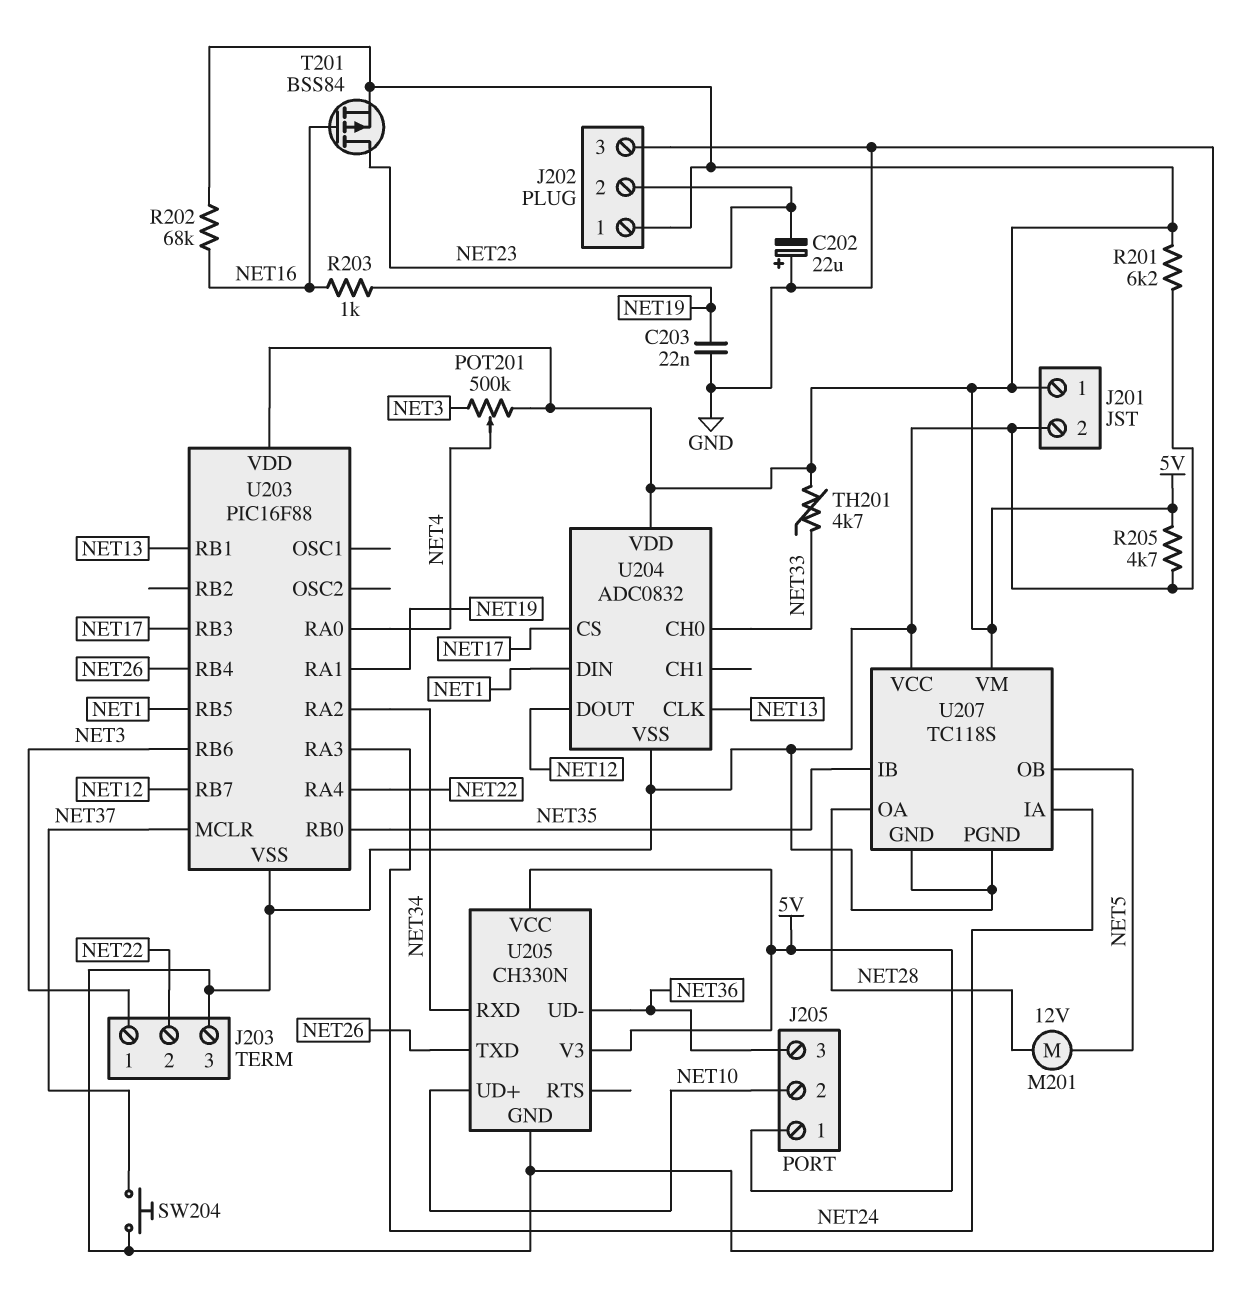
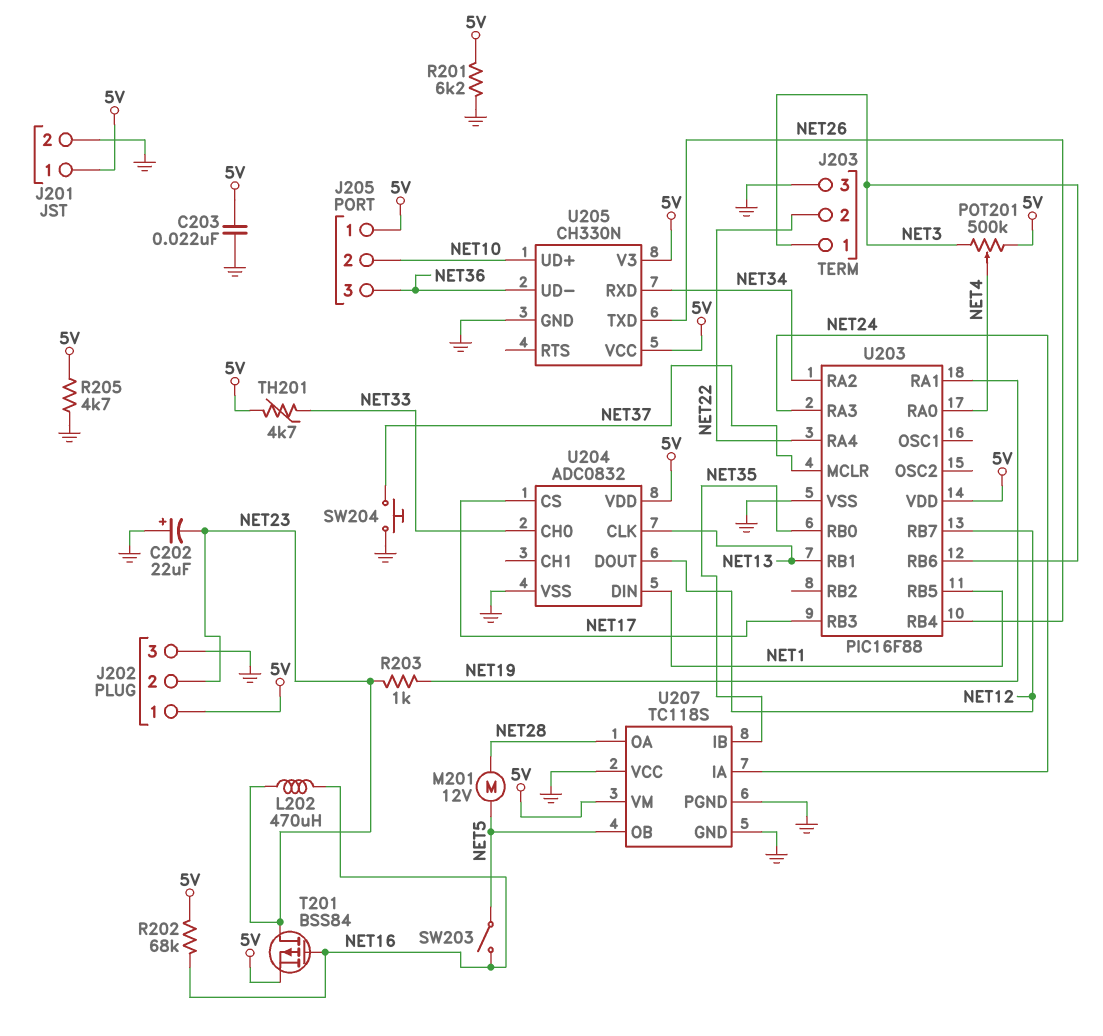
C203: 22nF (GND, NET19) -> 22nF (5V, GND)
L202: none -> 470uH (NET16, NET23)
R203: 1k (NET16, NET19) -> 1k (NET19, NET23)
SW203: none -> switch (NET5, NET16)

